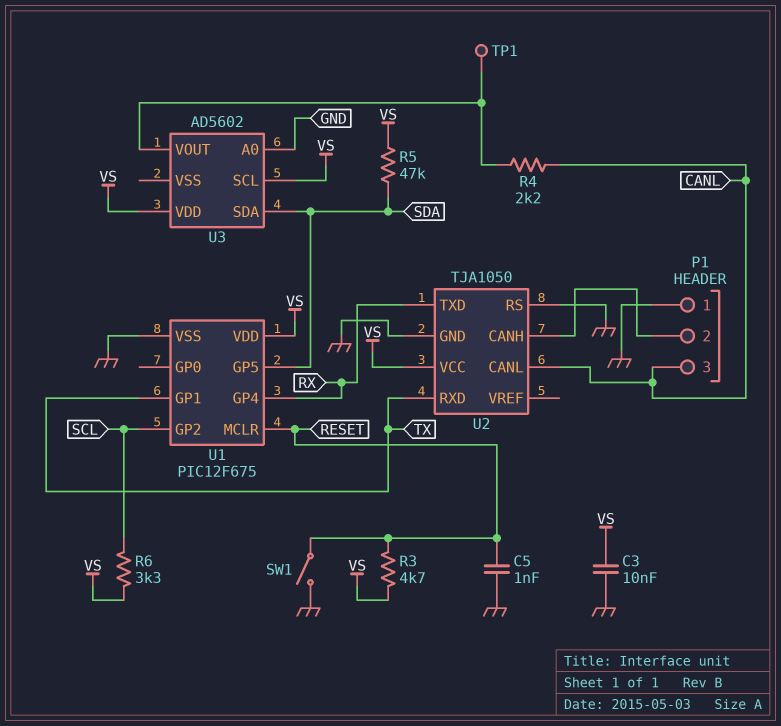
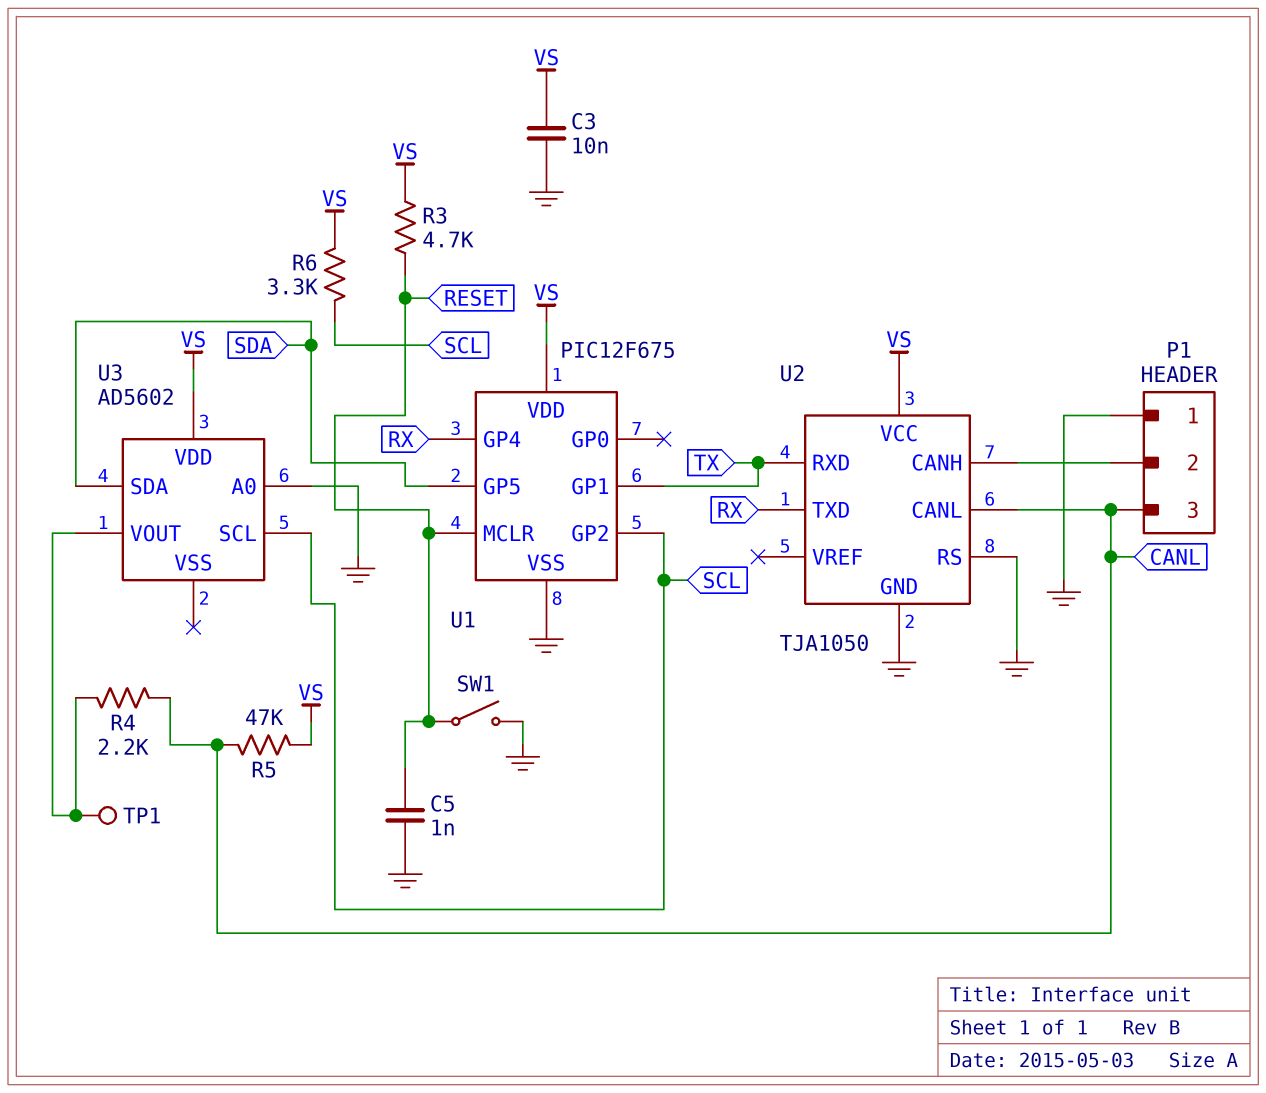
R5: 47k (SDA, VS) -> 47k (CANL, VS)
U3 pin SCL: VS -> SCL

